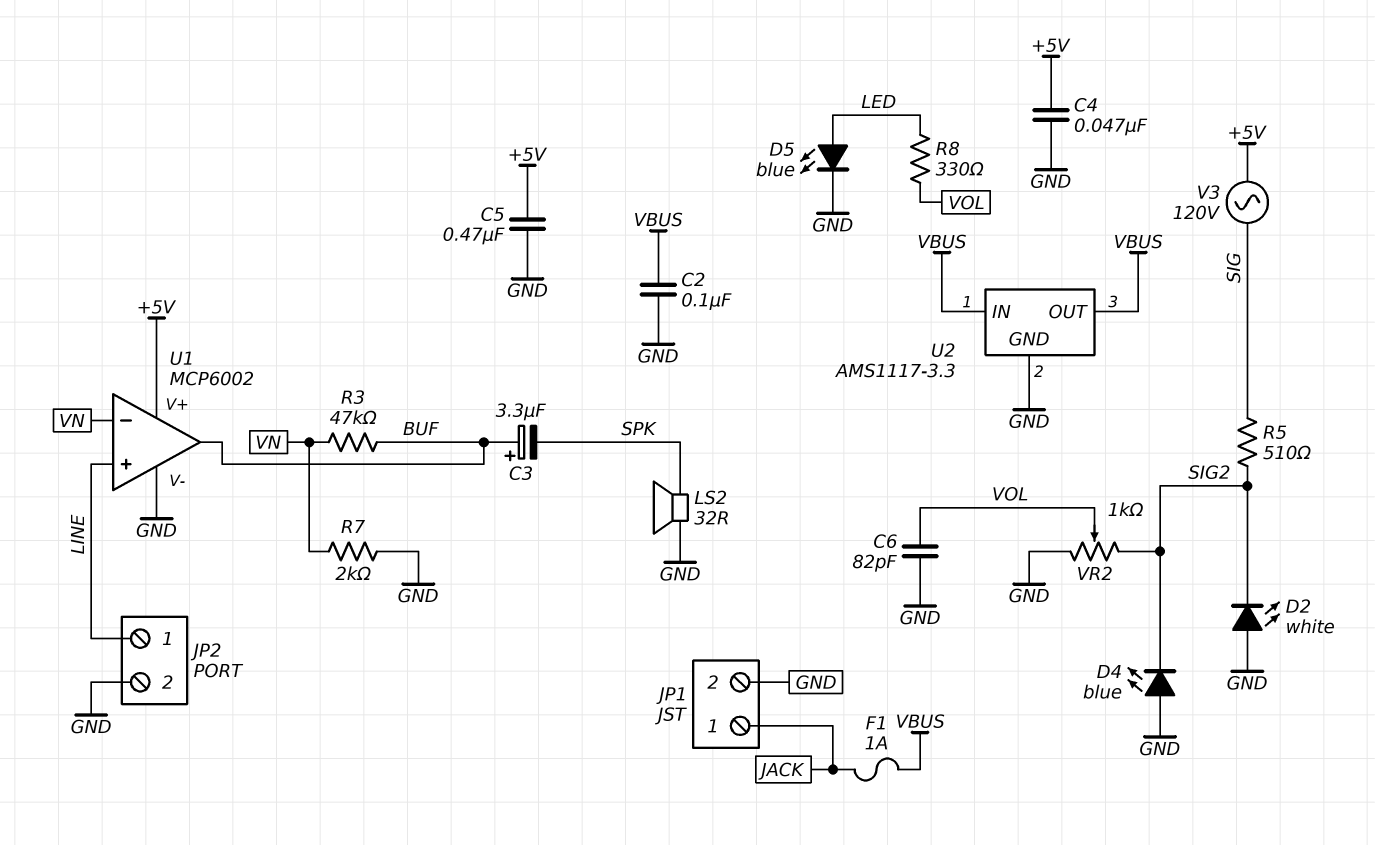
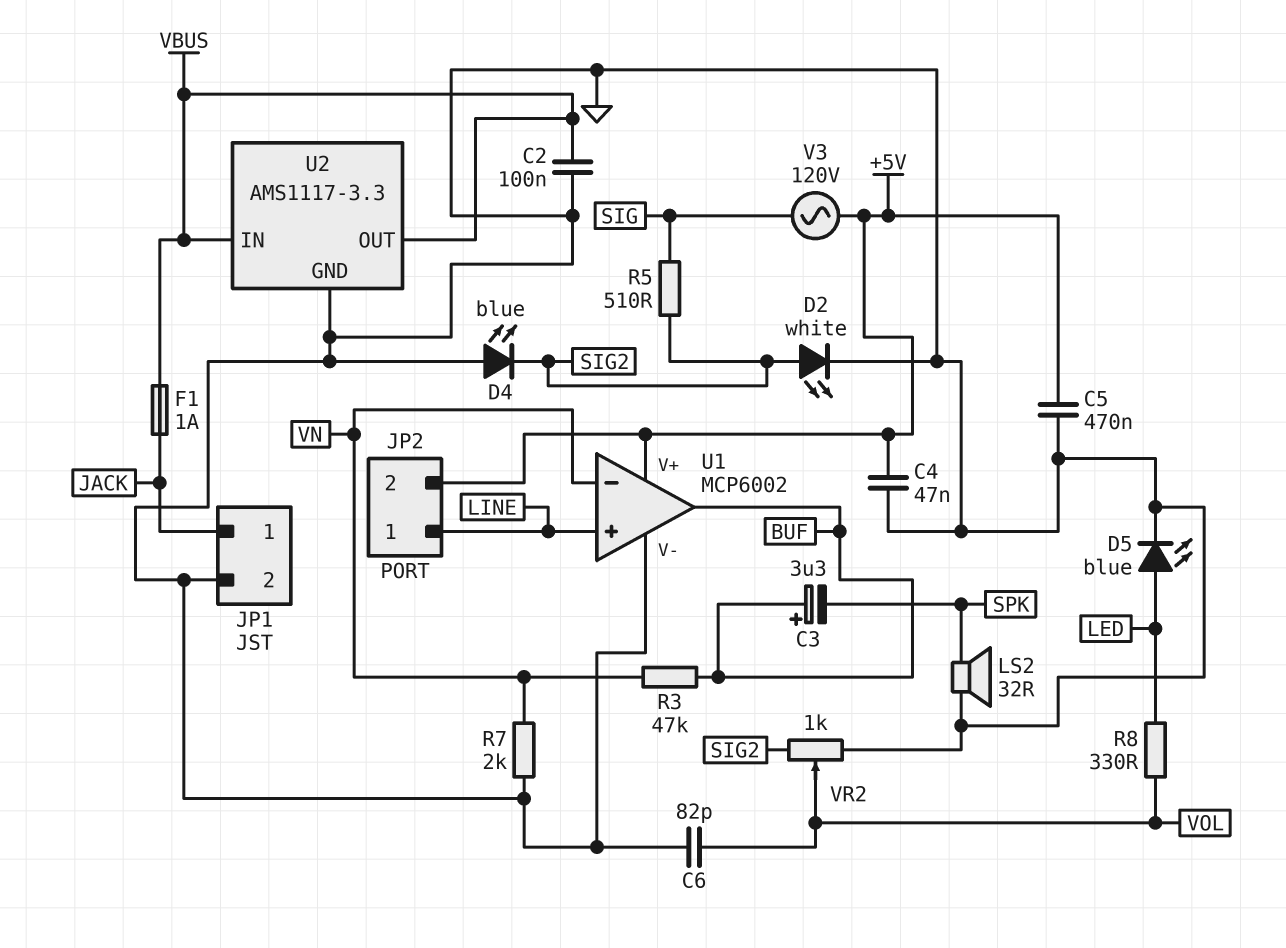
D2: LED white (A GND, K SIG2) -> LED white (A SIG2, K GND)
JP2 pin 2: GND -> +5V

